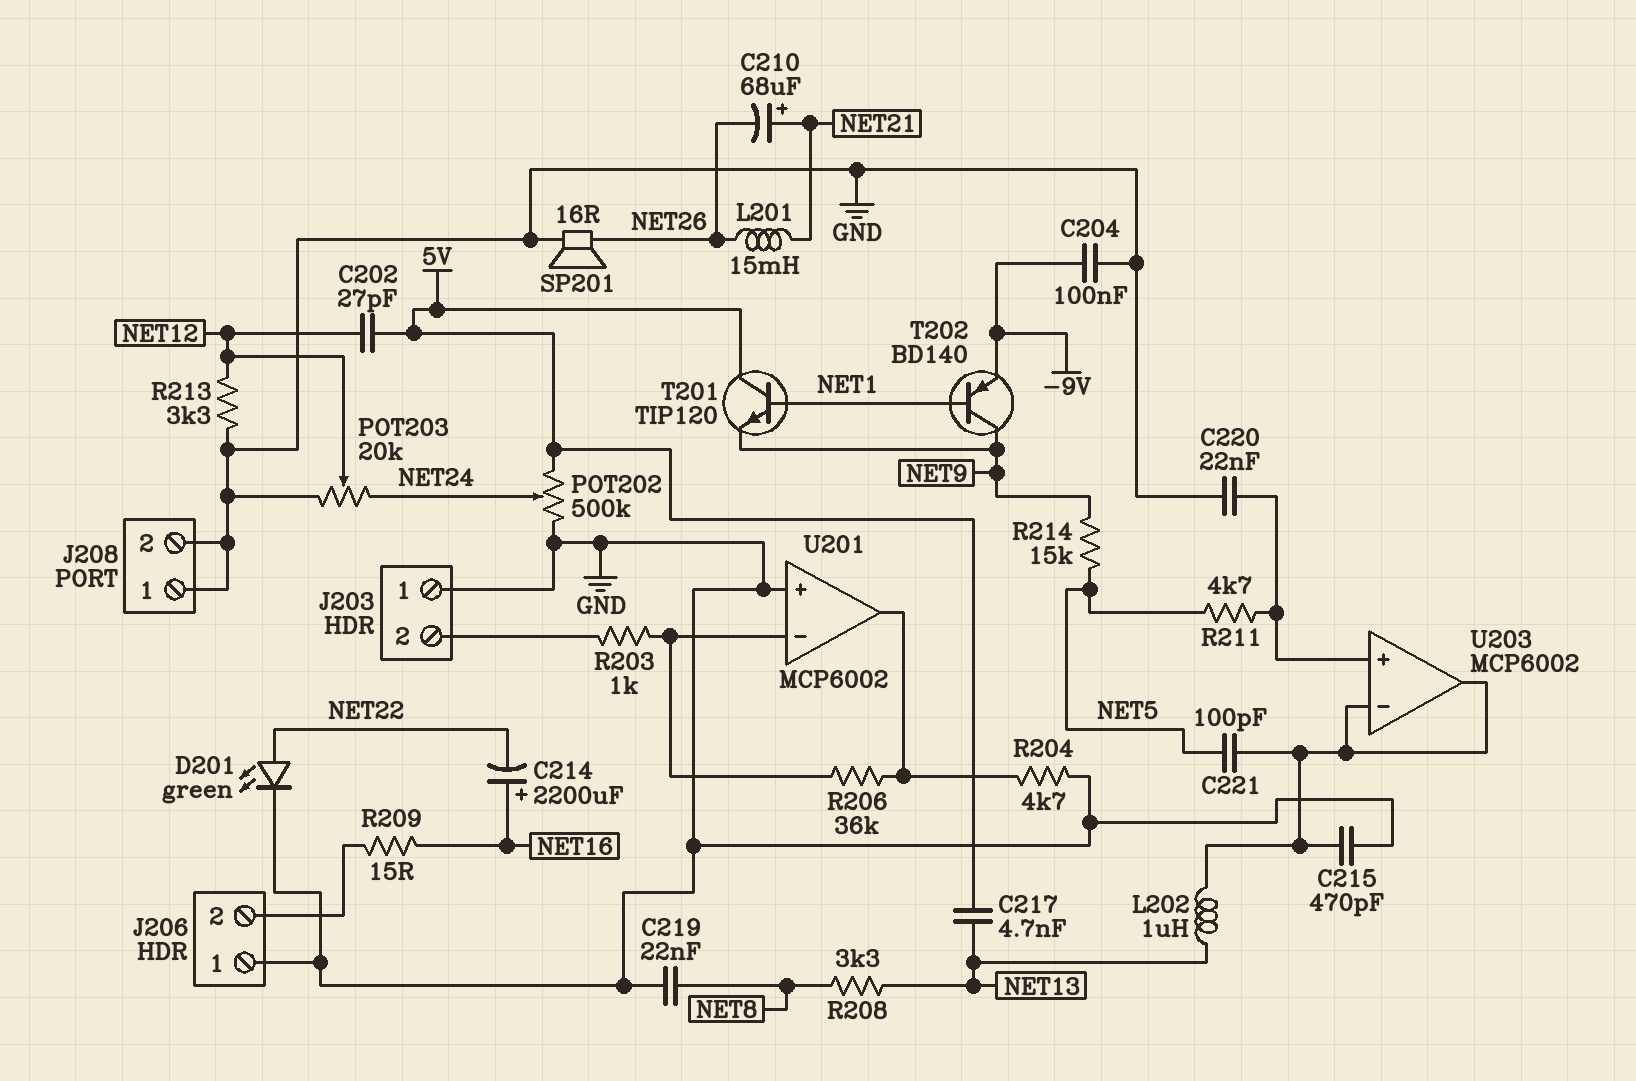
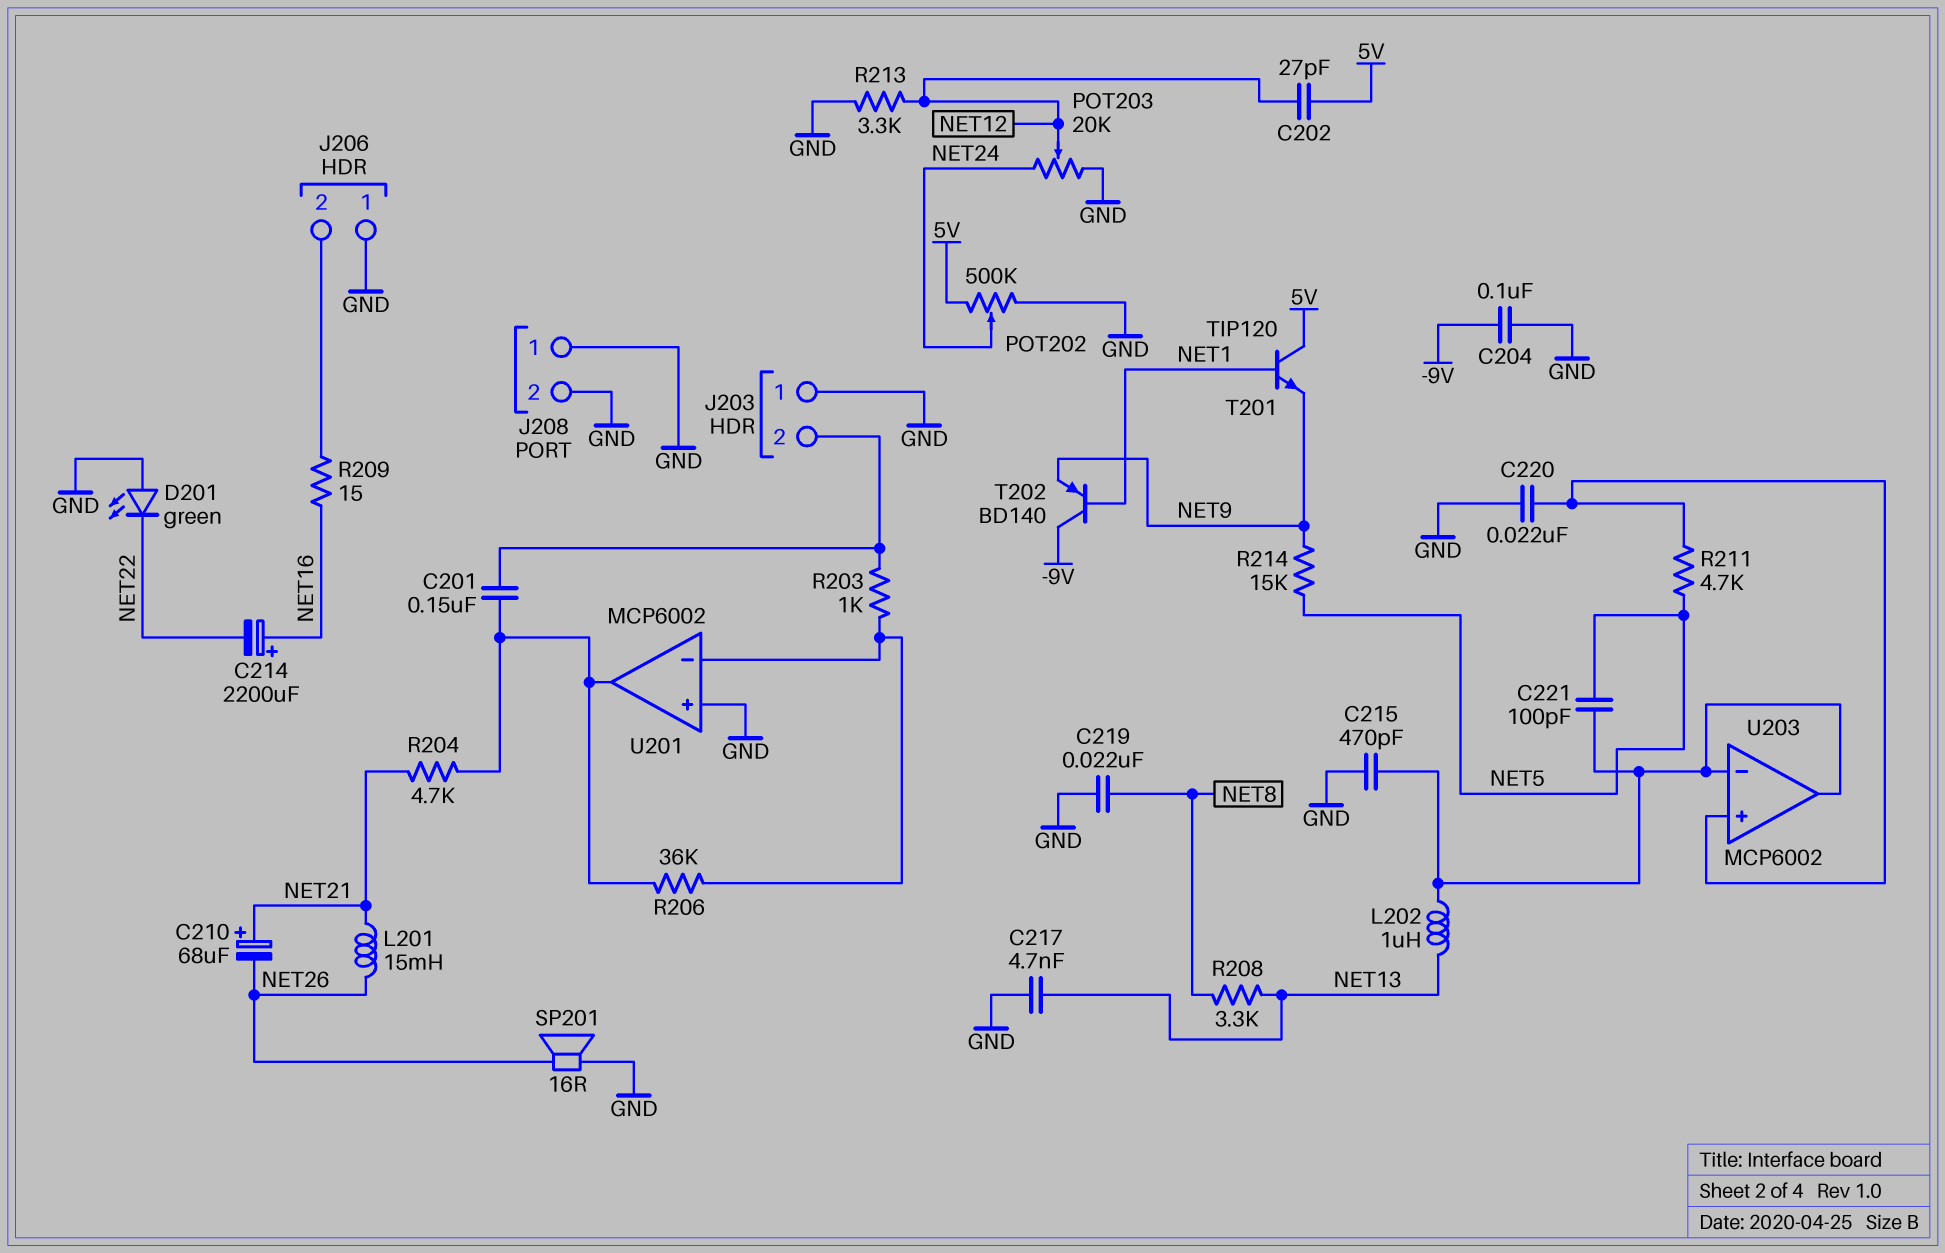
C201: none -> 150nF (J203/2, U201/out)
C217: 4.7nF (5V, NET13) -> 4.7nF (GND, NET13)
D201: LED green (A NET22, K GND) -> LED green (A GND, K NET22)
R204: 4.7k (GND, U201/out) -> 4.7k (NET21, U201/out)
T202: PNP BD140 (B NET1, C NET9, E -9V) -> PNP BD140 (B NET1, C -9V, E NET9)

